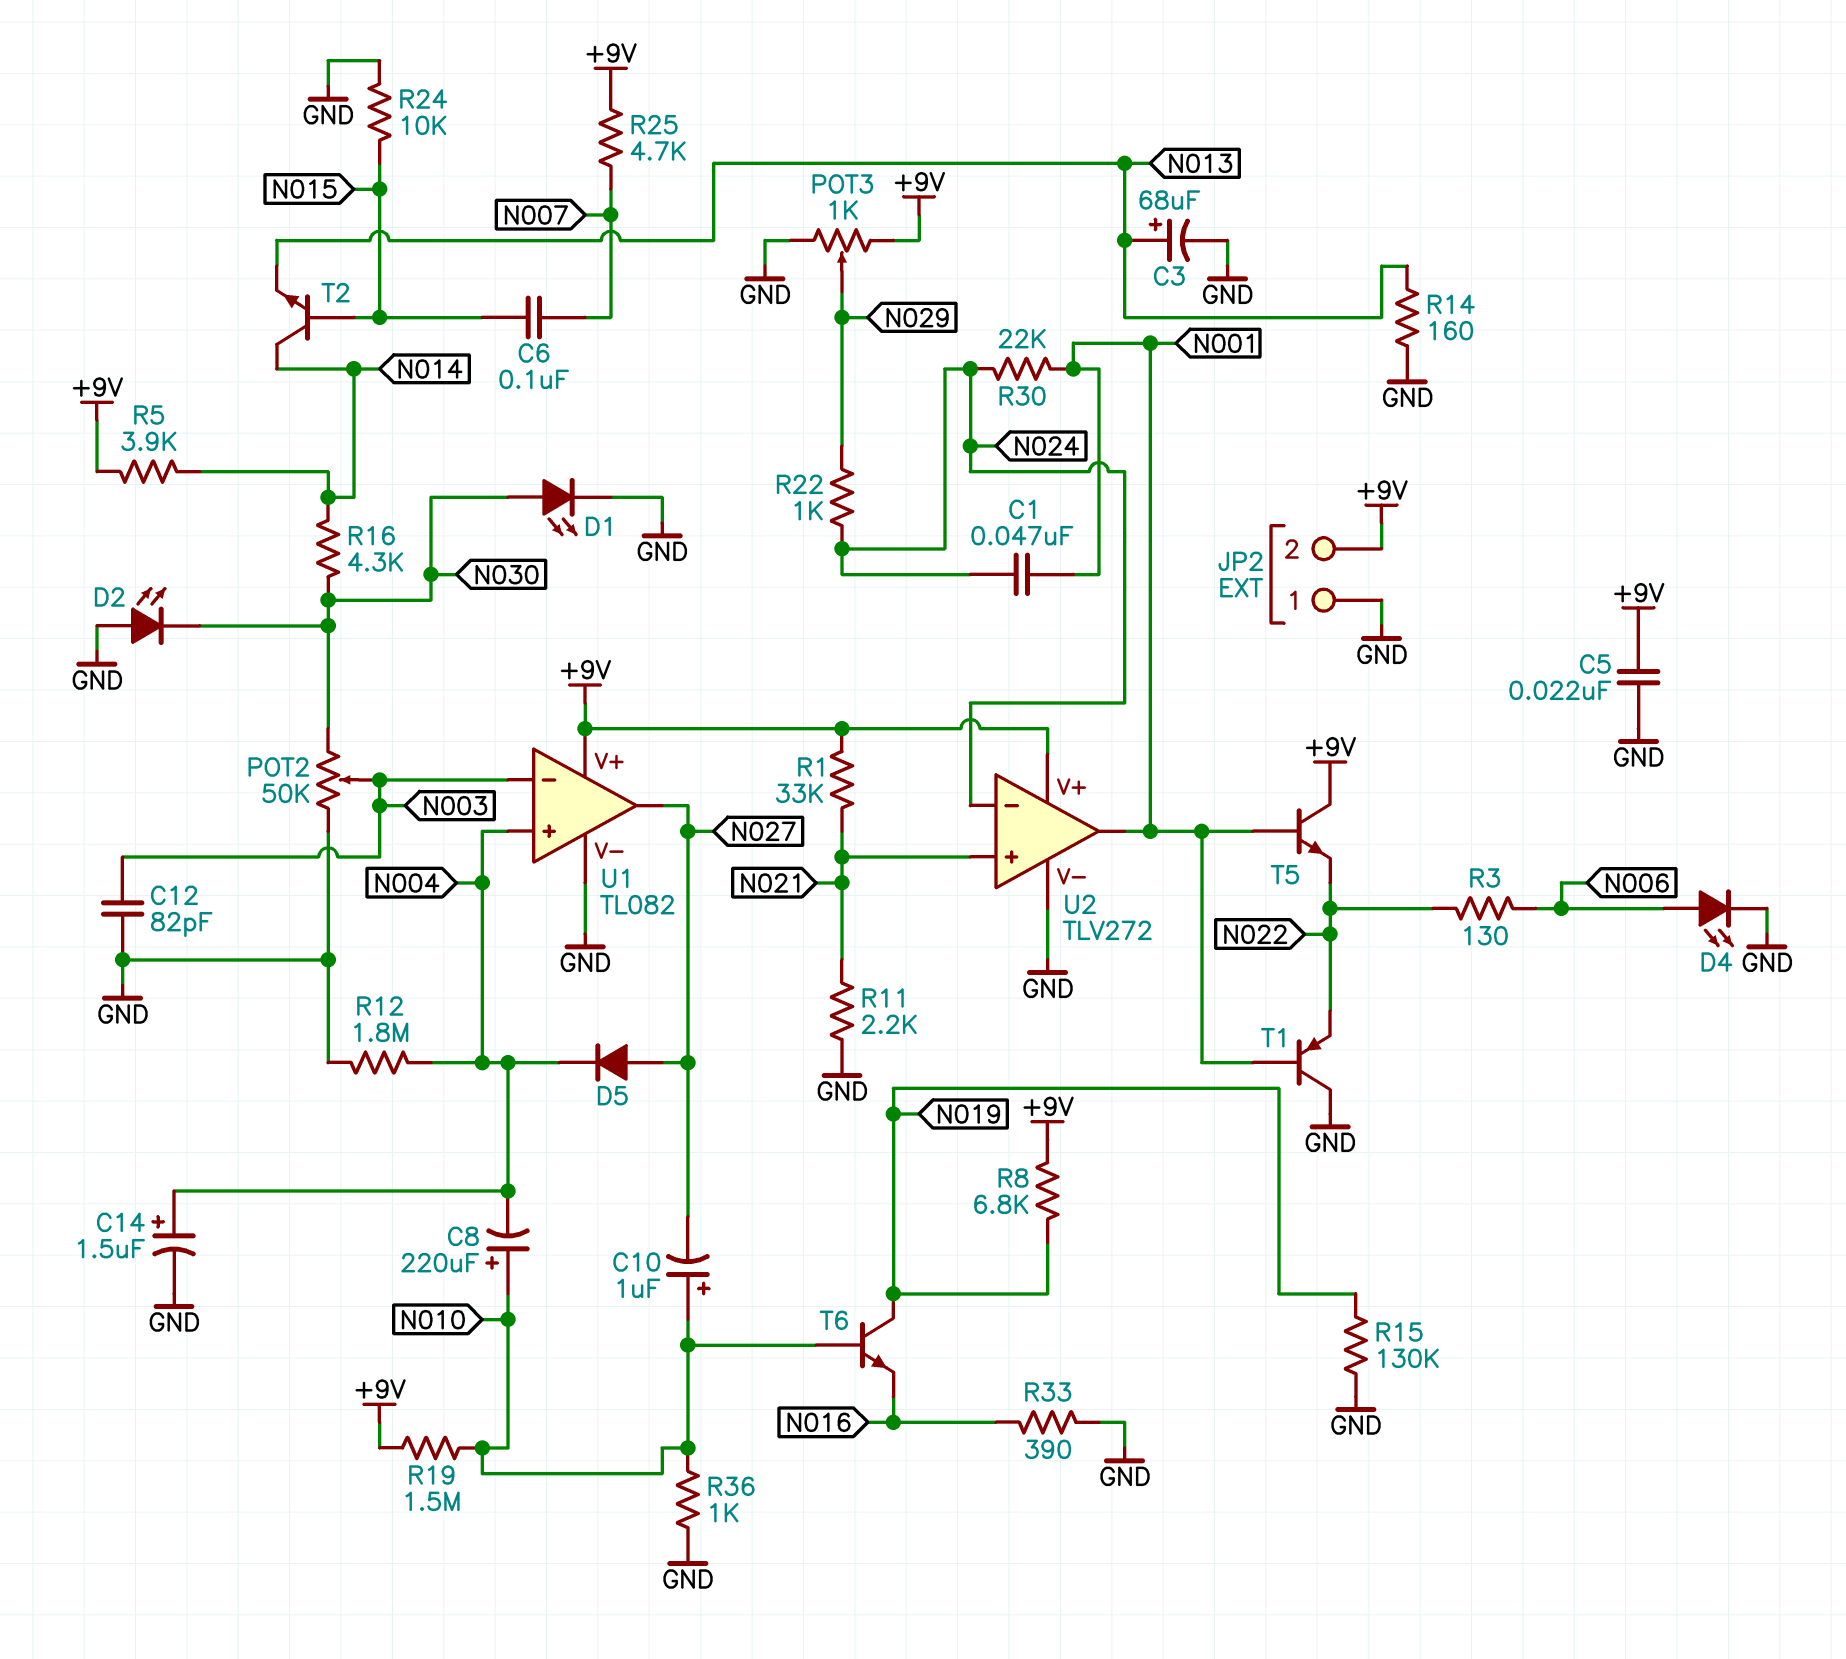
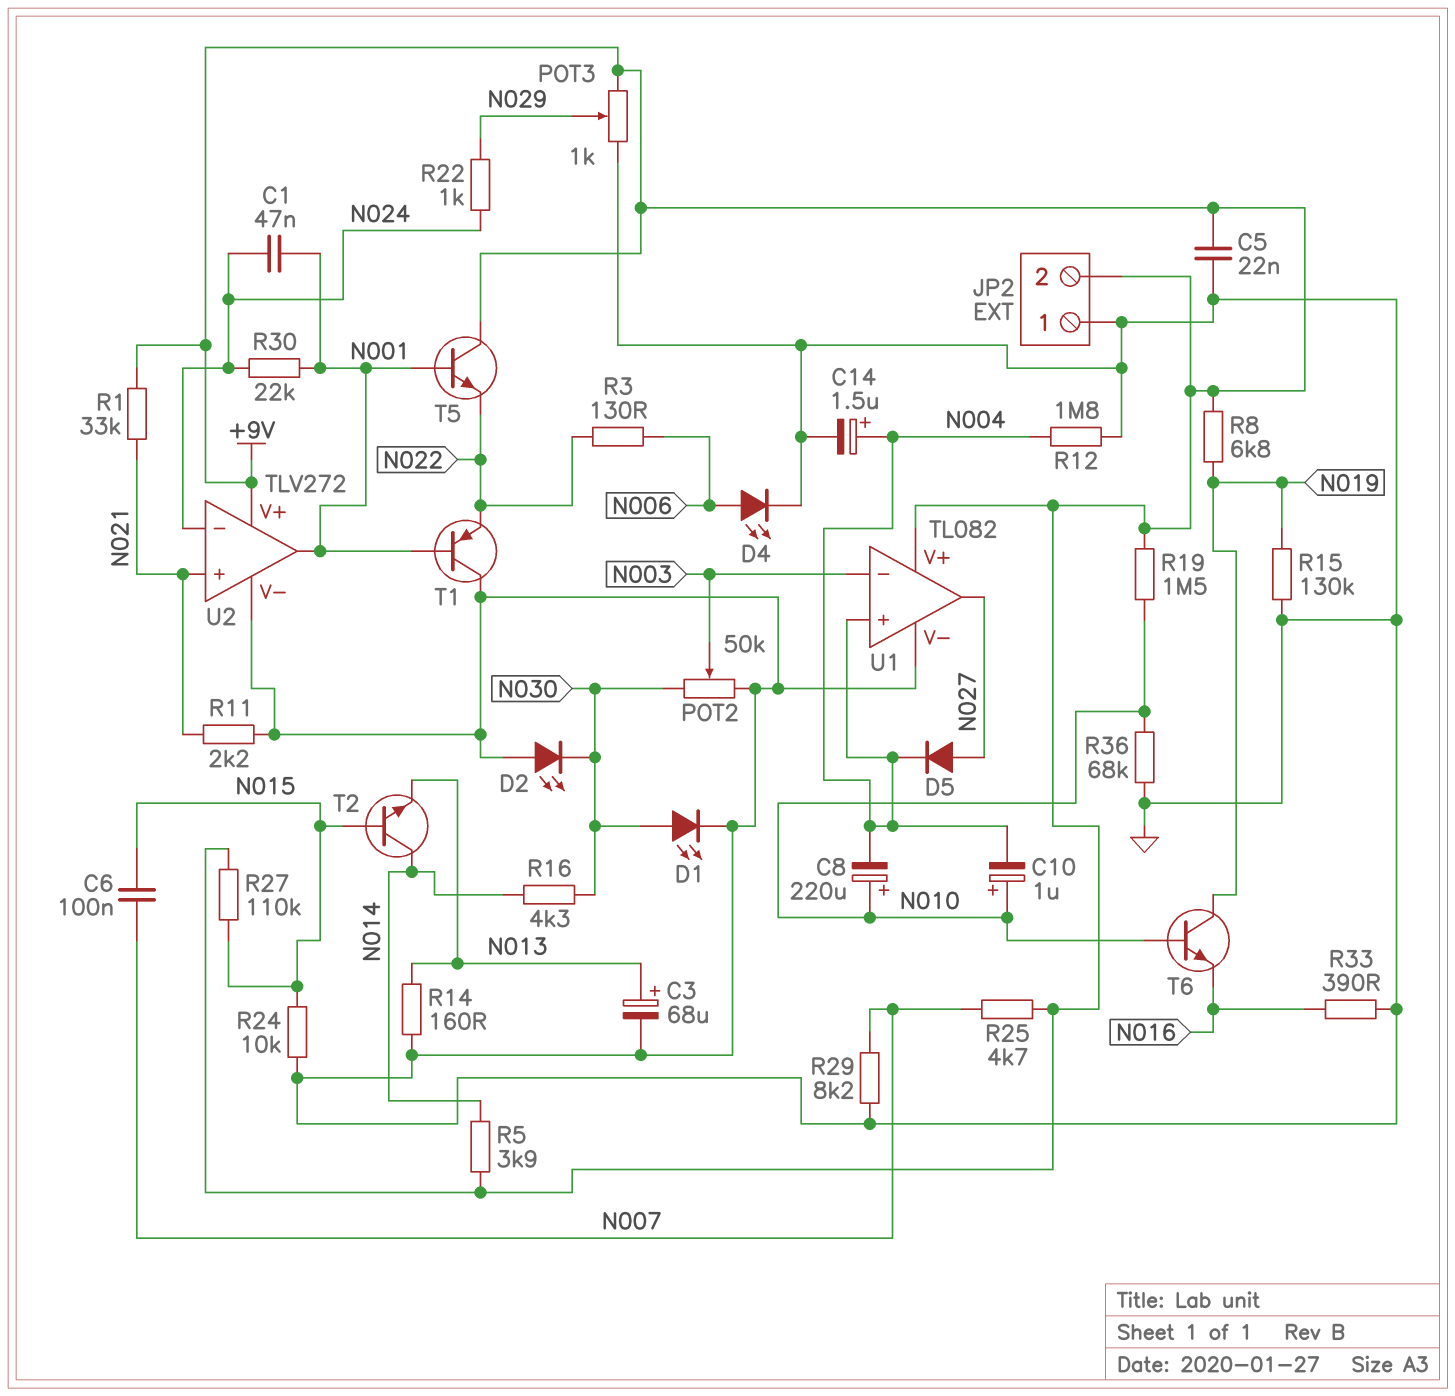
C10: 1uF (plus N010, minus N027) -> 1uF (plus N010, minus N004)
C12: 82pF (GND, N003) -> none
R27: none -> 110k (+9V, N015)
R29: none -> 8.2k (GND, N007)
R36: 1k (GND, N010) -> 68k (GND, N010)

